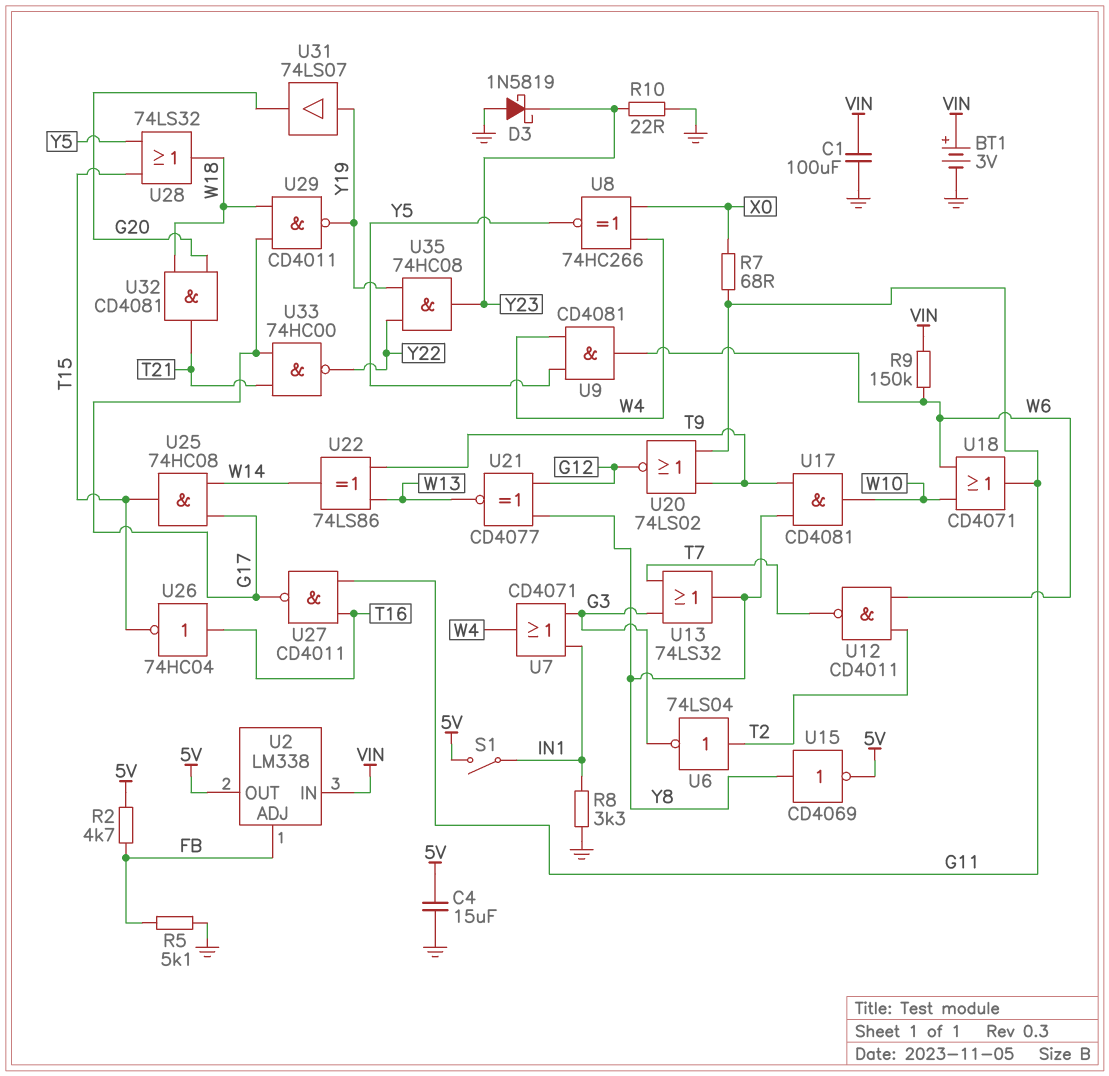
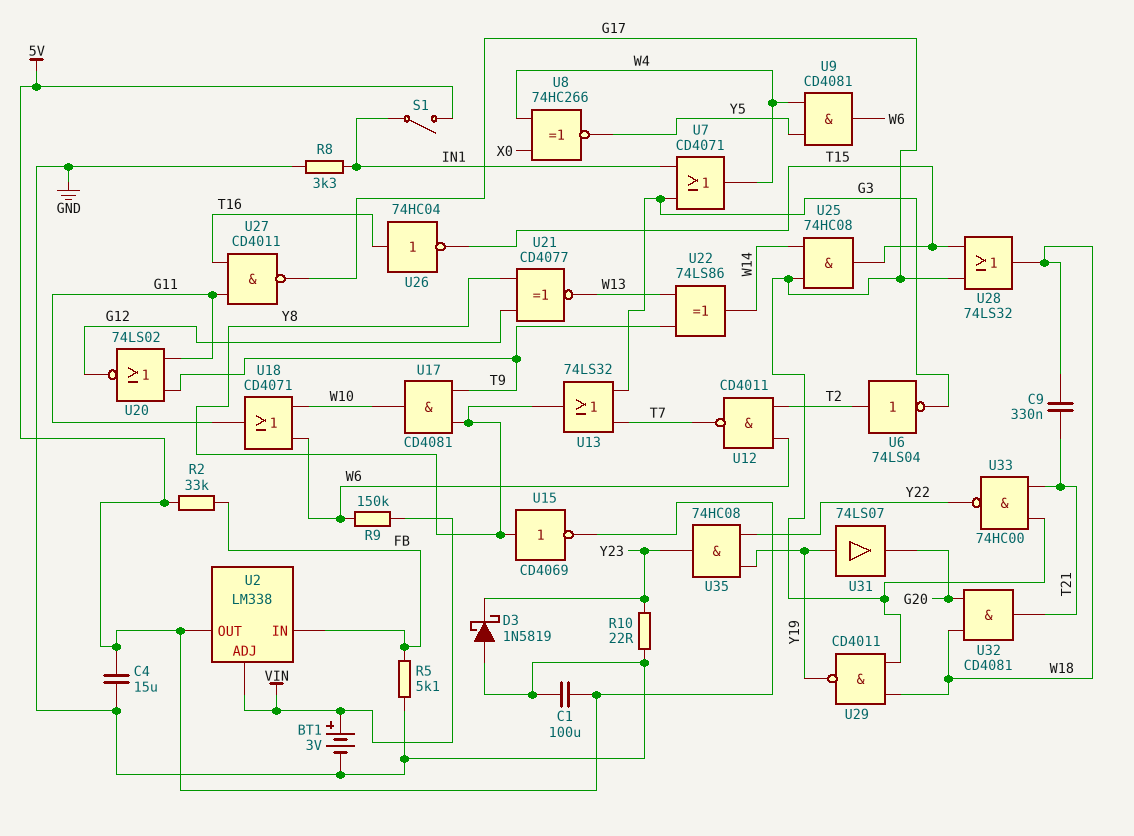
C1: 100uF (GND, VIN) -> 100uF (5V, GND)
C9: none -> 330nF (T21, W18)
R2: 4.7k (5V, FB) -> 33k (5V, FB)
R7: 68 (G11, X0) -> none
U2 pin ADJ: FB -> VIN
U2 pin IN: VIN -> FB
U28: OR 74LS32 (in T15, in Y5, out W18) -> OR 74LS32 (in G17, in T15, out W18)

